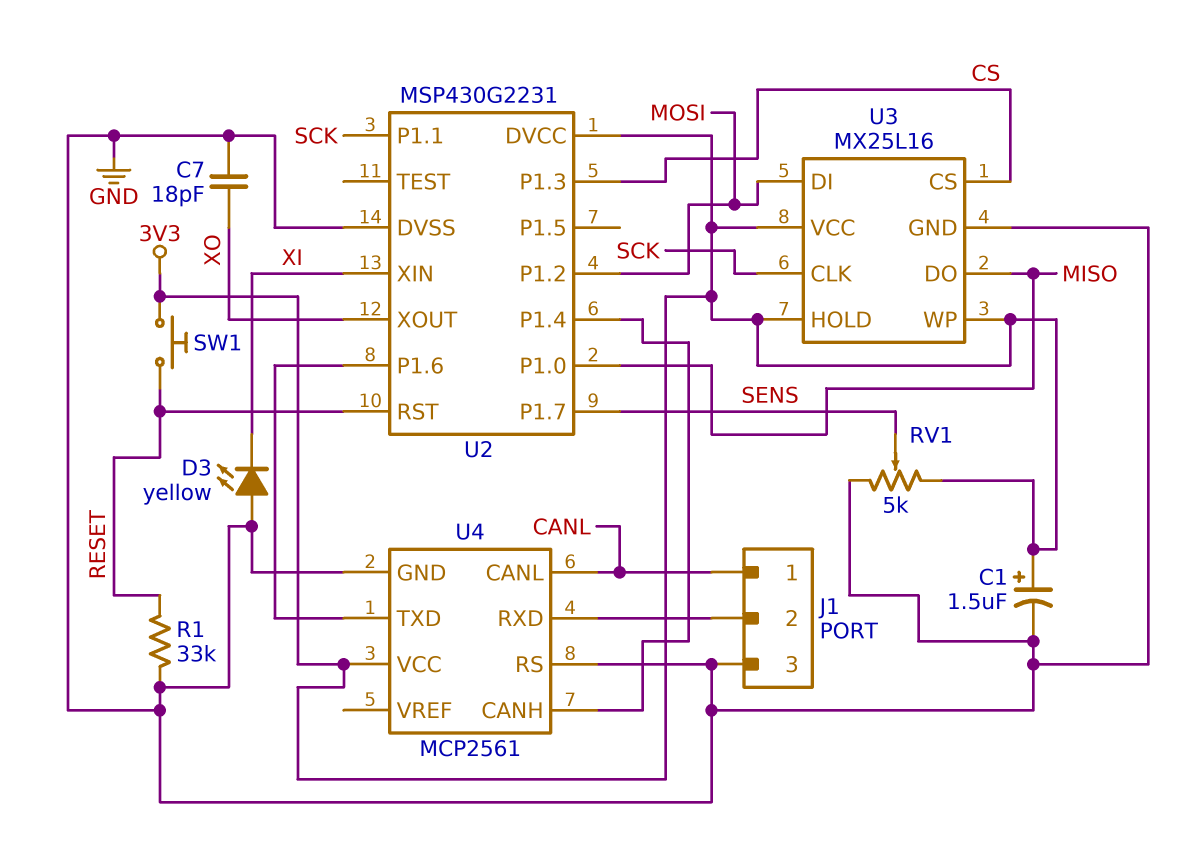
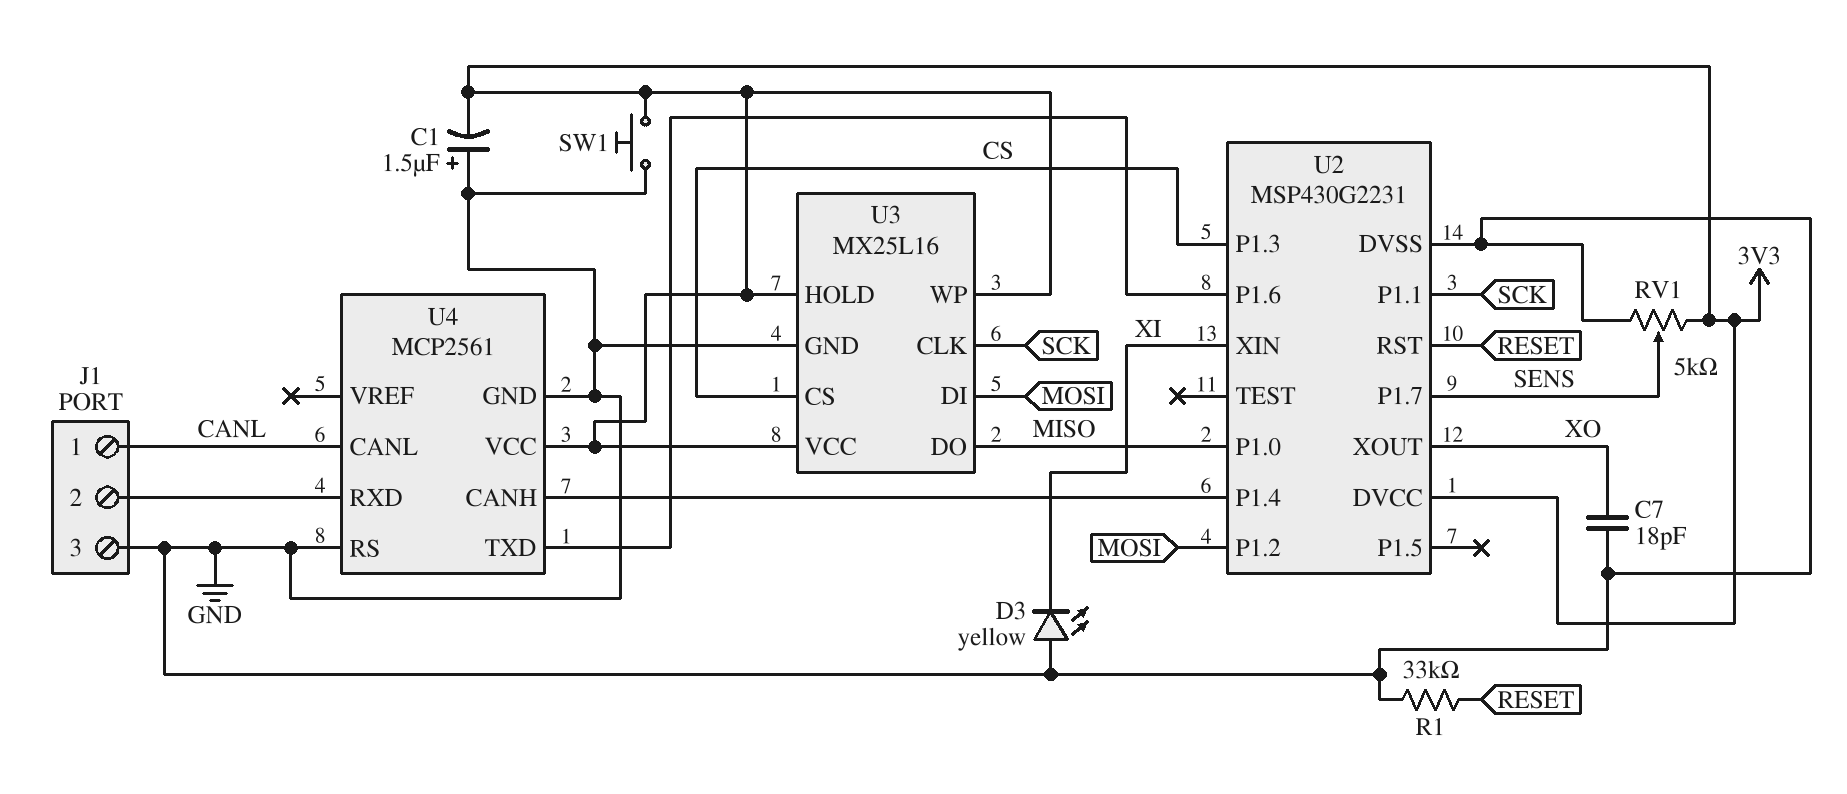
C1: 1.5uF (plus 3V3, minus GND) -> 1.5uF (plus GND, minus 3V3)
SW1: button (3V3, RESET) -> button (3V3, GND)

